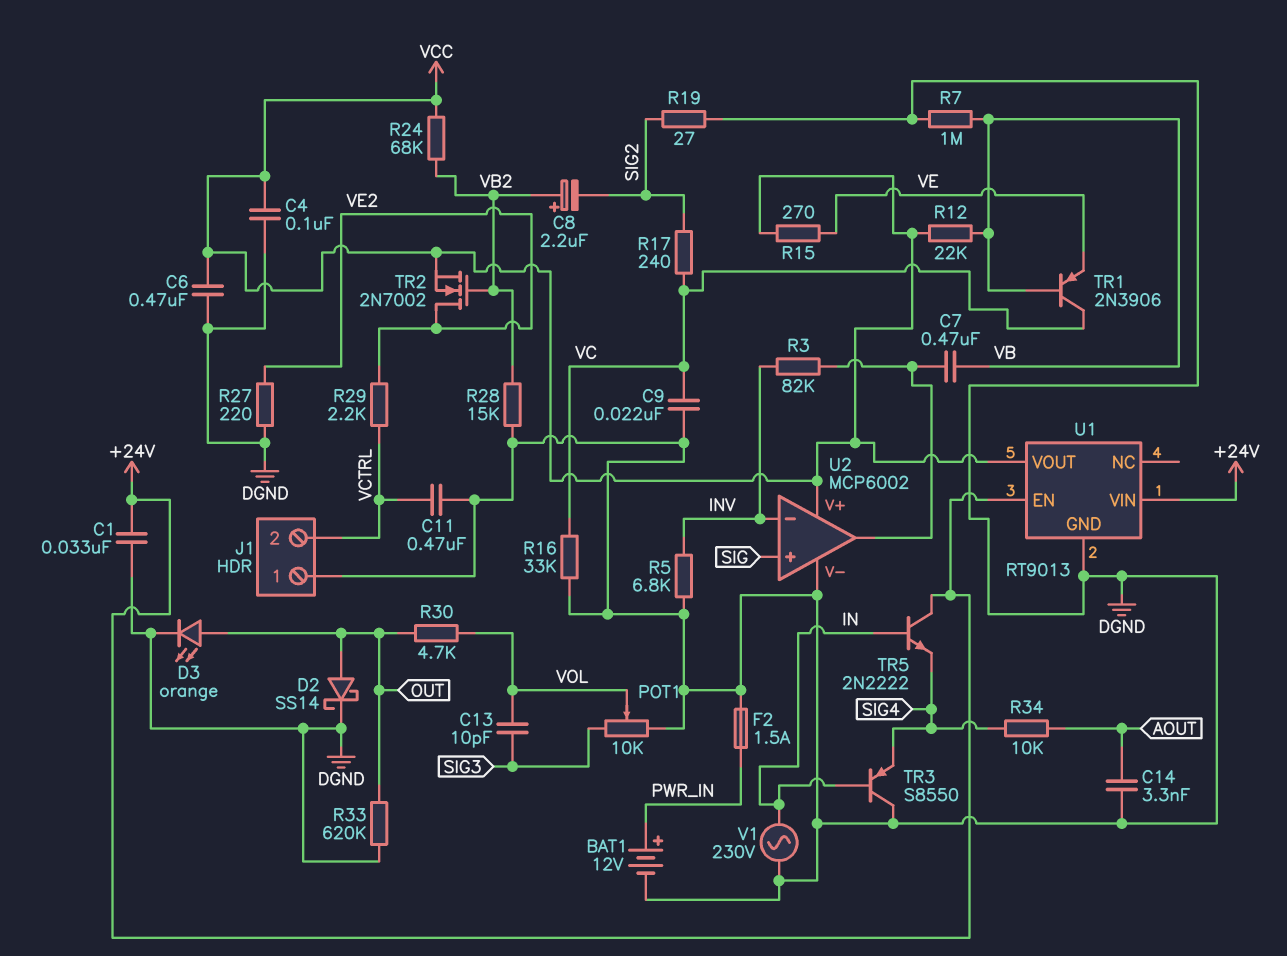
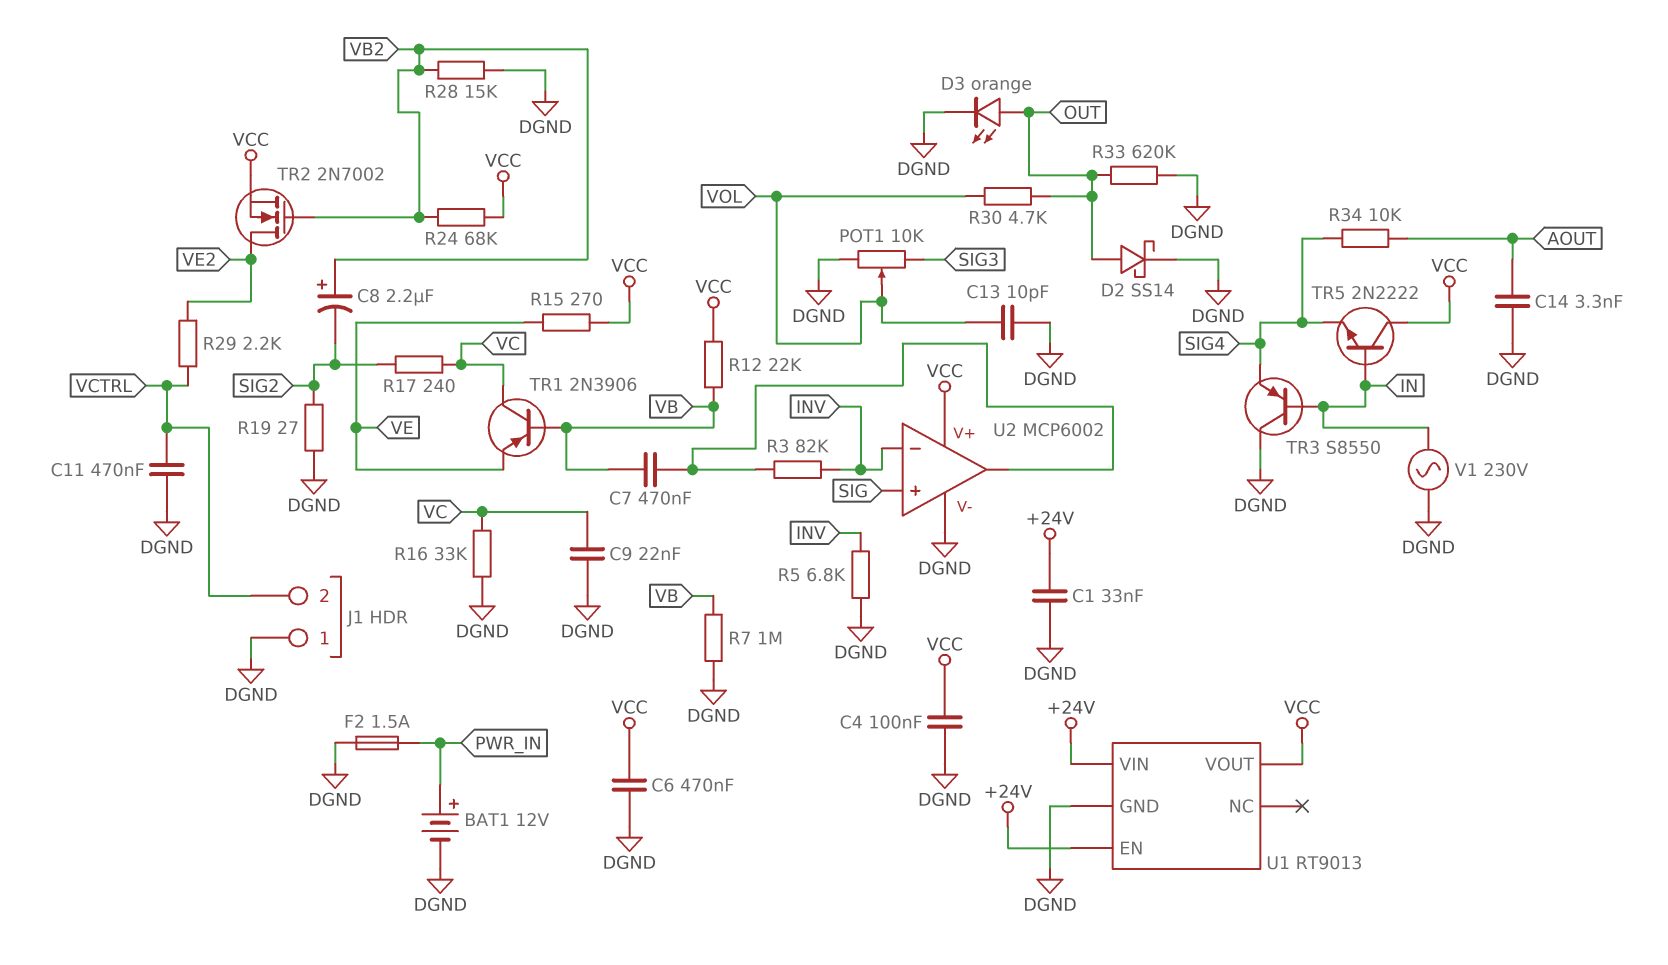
C13: 10pF (SIG3, VOL) -> 10pF (DGND, VOL)
R27: 220 (DGND, VE2) -> none
TR5: NPN 2N2222 (B IN, C +24V, E SIG4) -> NPN 2N2222 (B IN, C VCC, E SIG4)

